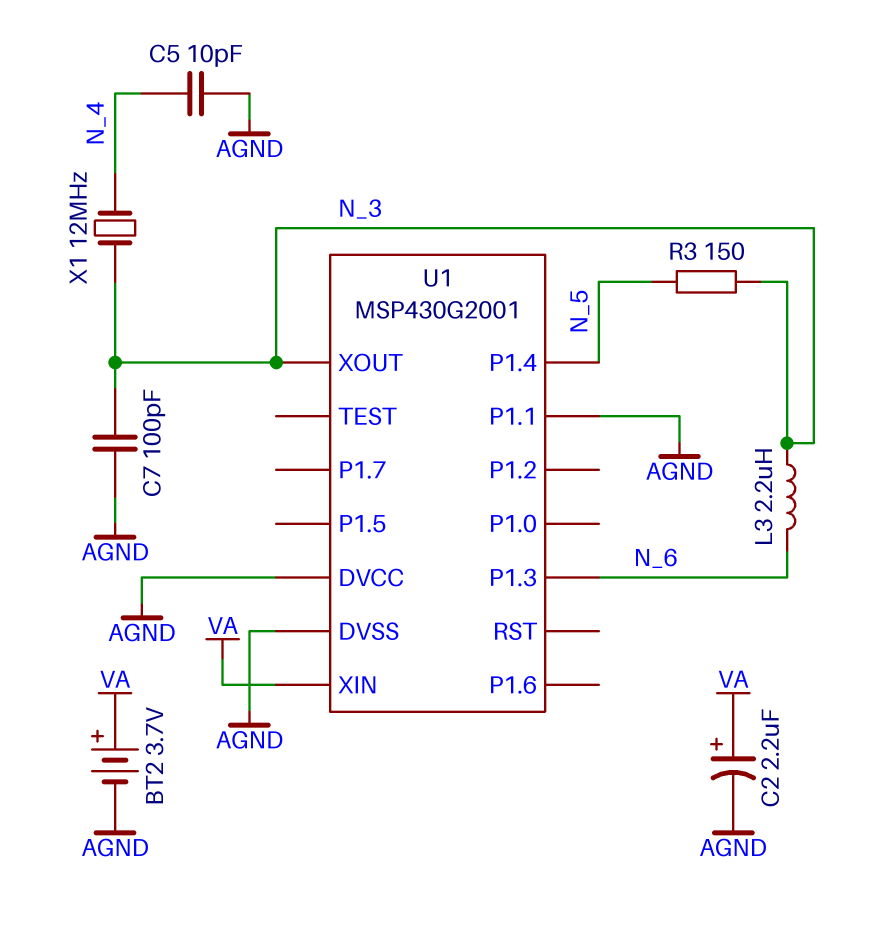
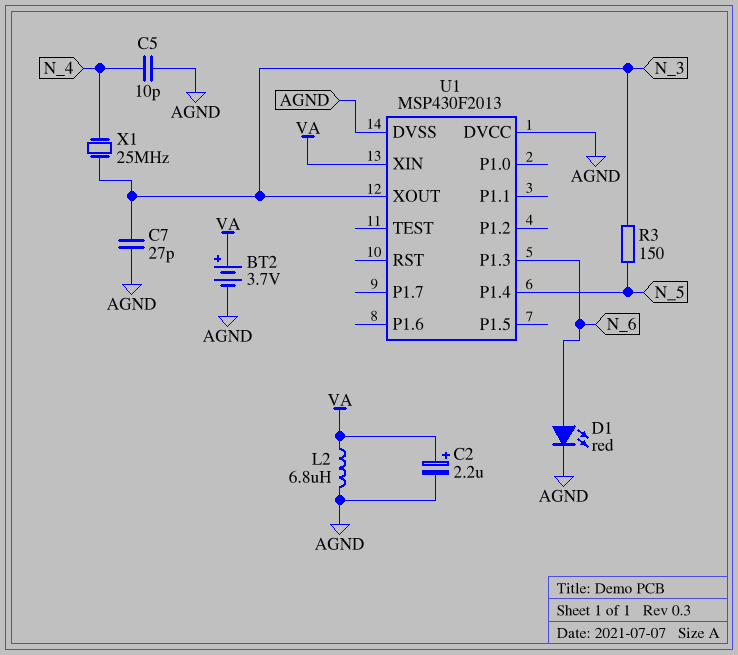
C7: 100pF (AGND, N_3) -> 27pF (AGND, N_3)
D1: none -> LED red (A N_6, K AGND)
L2: none -> 6.8uH (AGND, VA)
L3: 2.2uH (N_3, N_6) -> none
U1: MSP430G2001 -> MSP430F2013
U1 pin P1.1: AGND -> none
X1: 12MHz (N_3, N_4) -> 25MHz (N_3, N_4)

